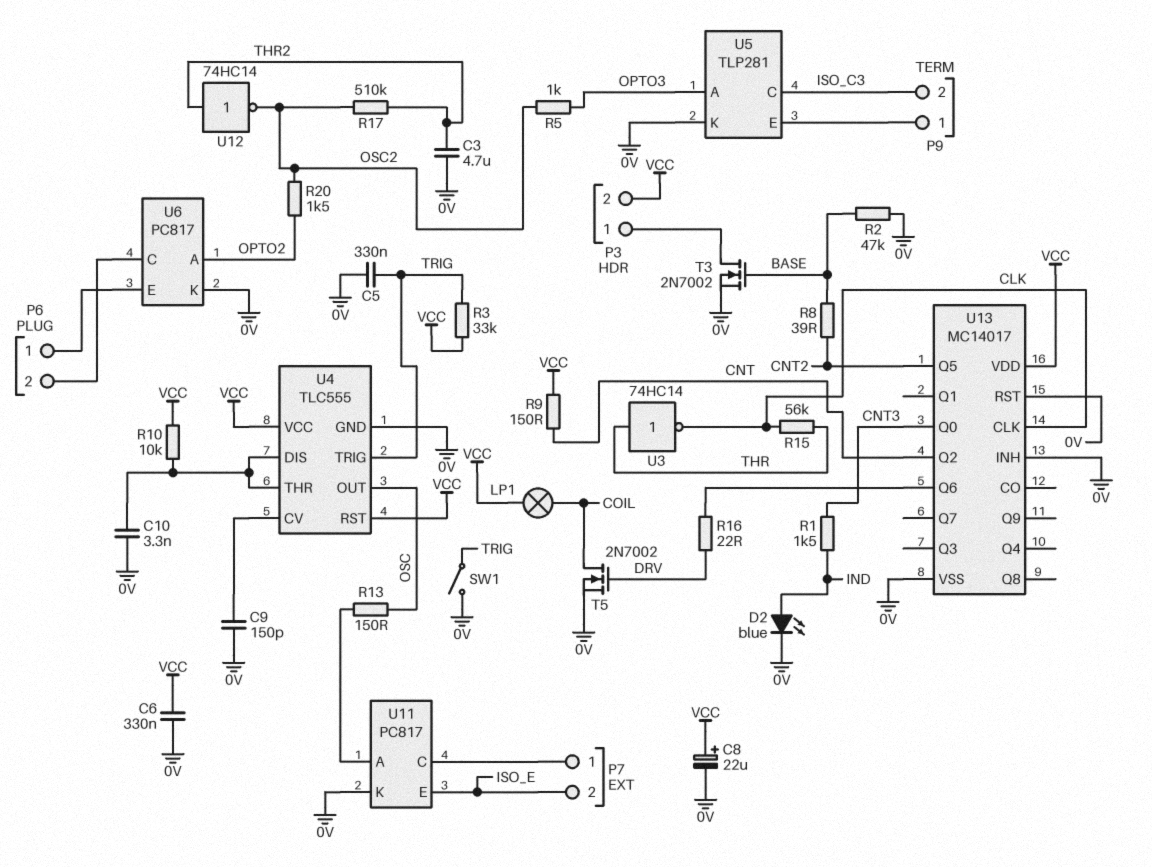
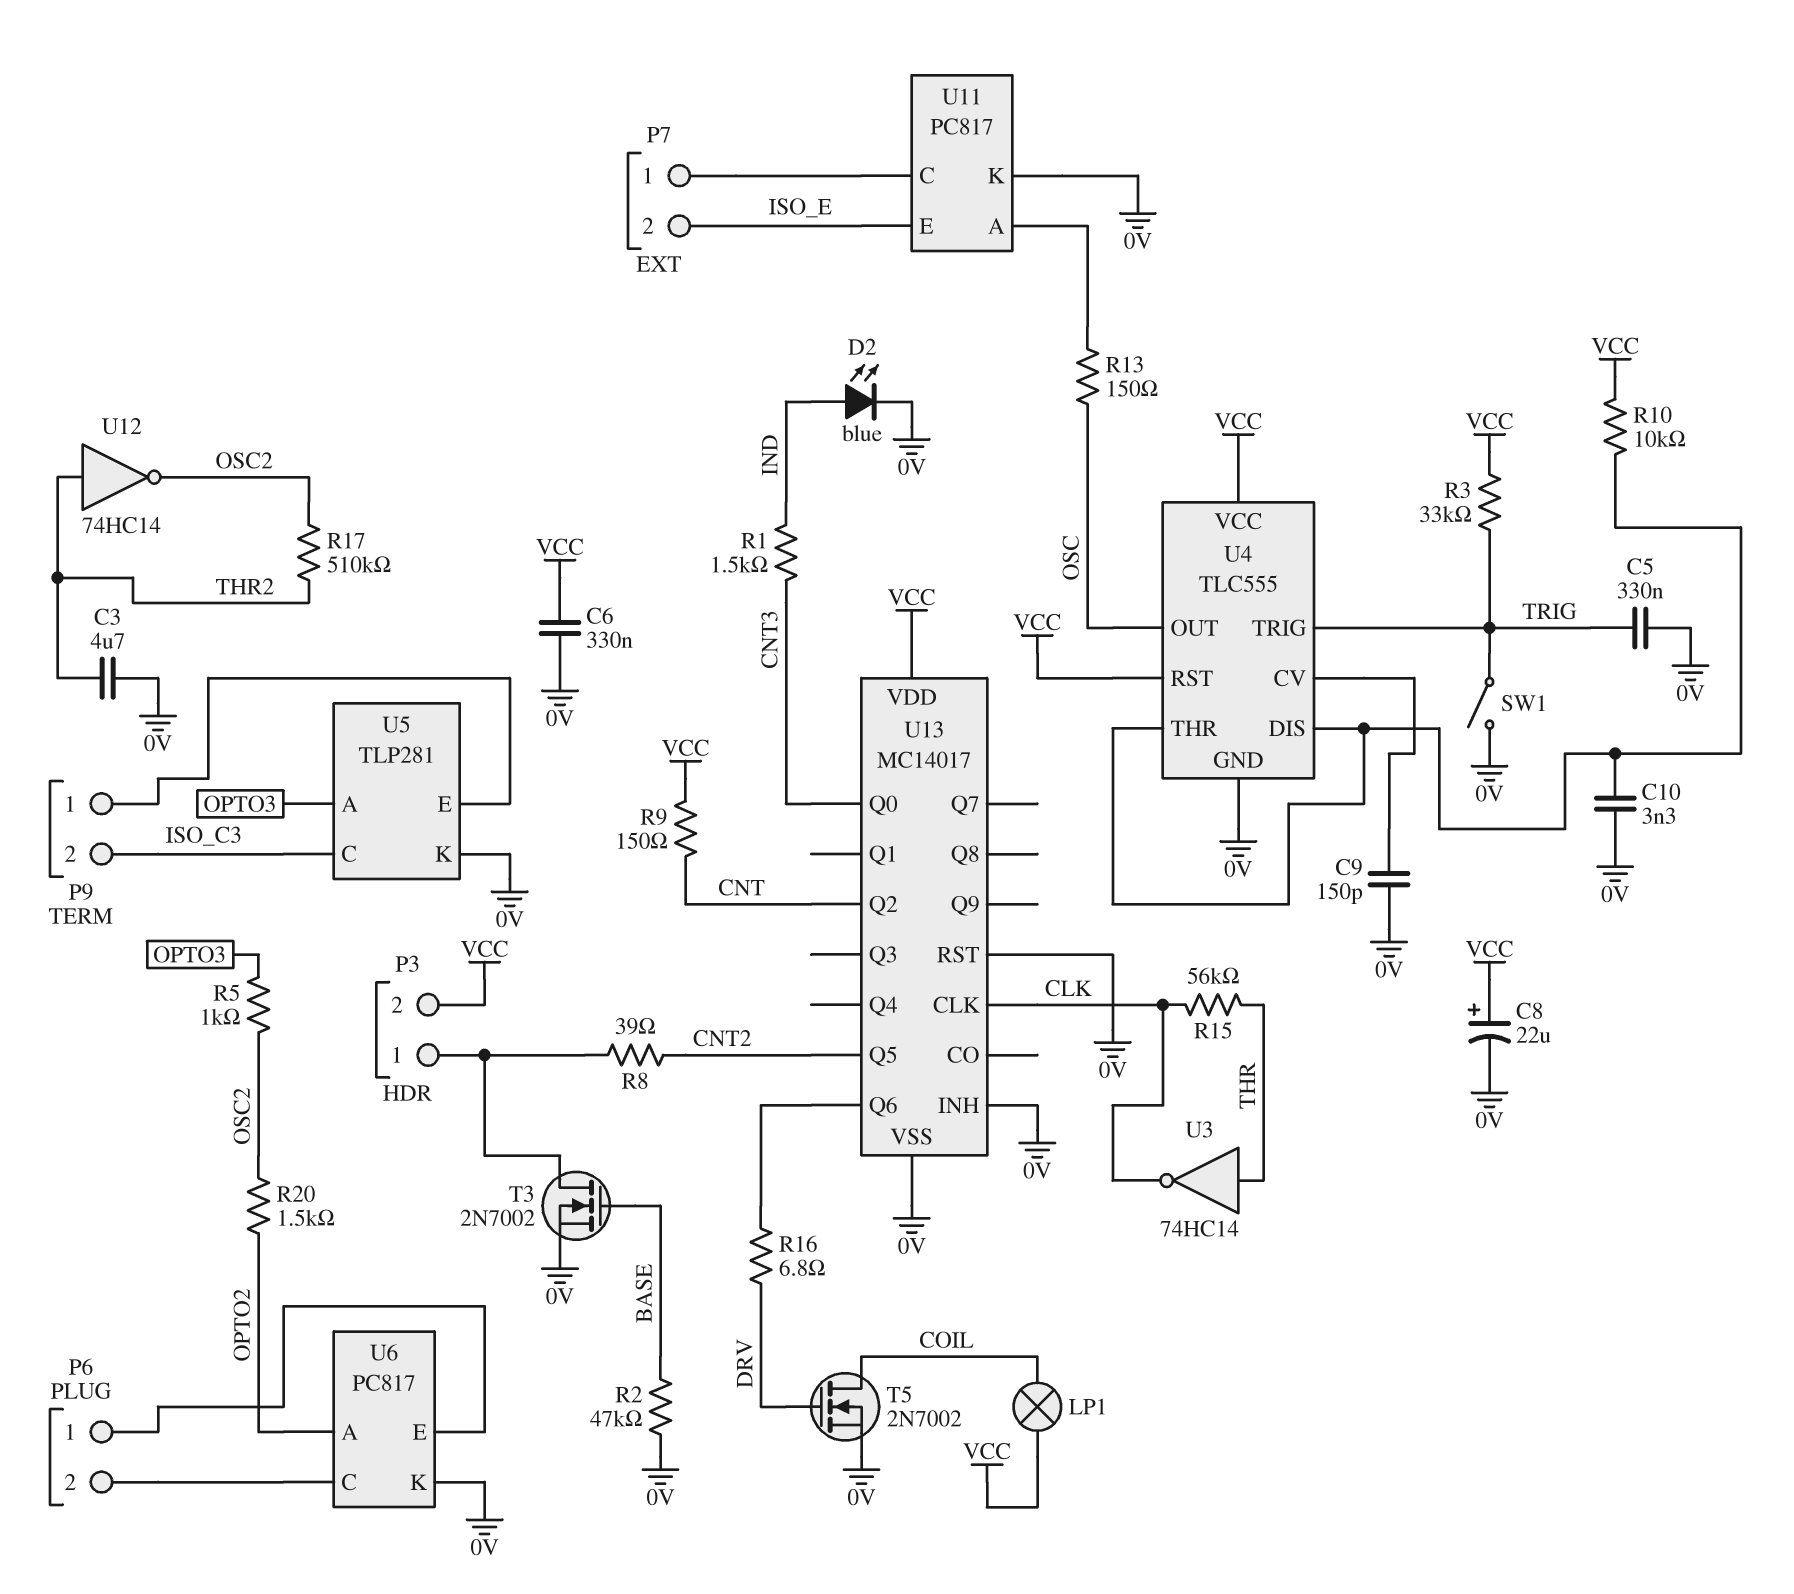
R8: 39 (BASE, CNT2) -> 39 (CNT2, P3/1)
R16: 22 (DRV, U13/Q6) -> 6.8 (DRV, U13/Q6)

